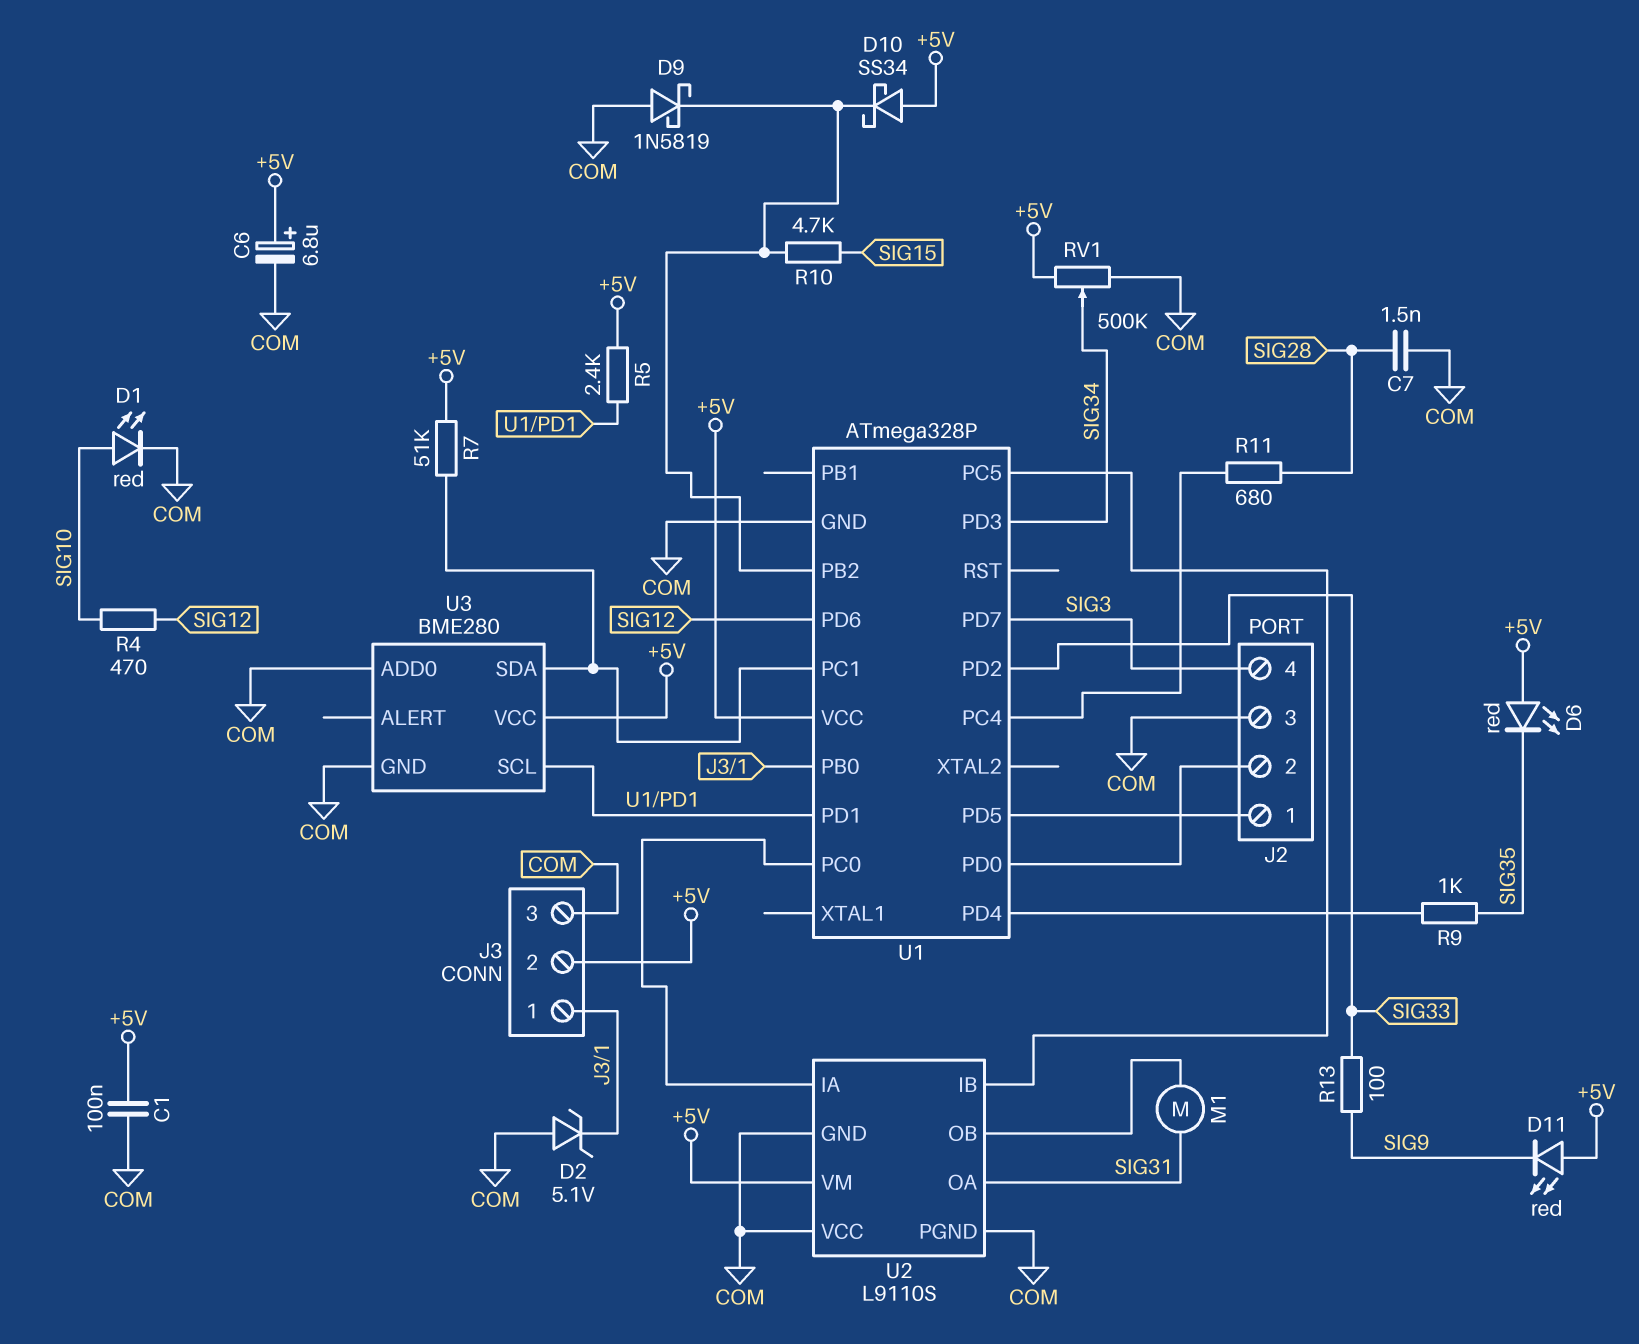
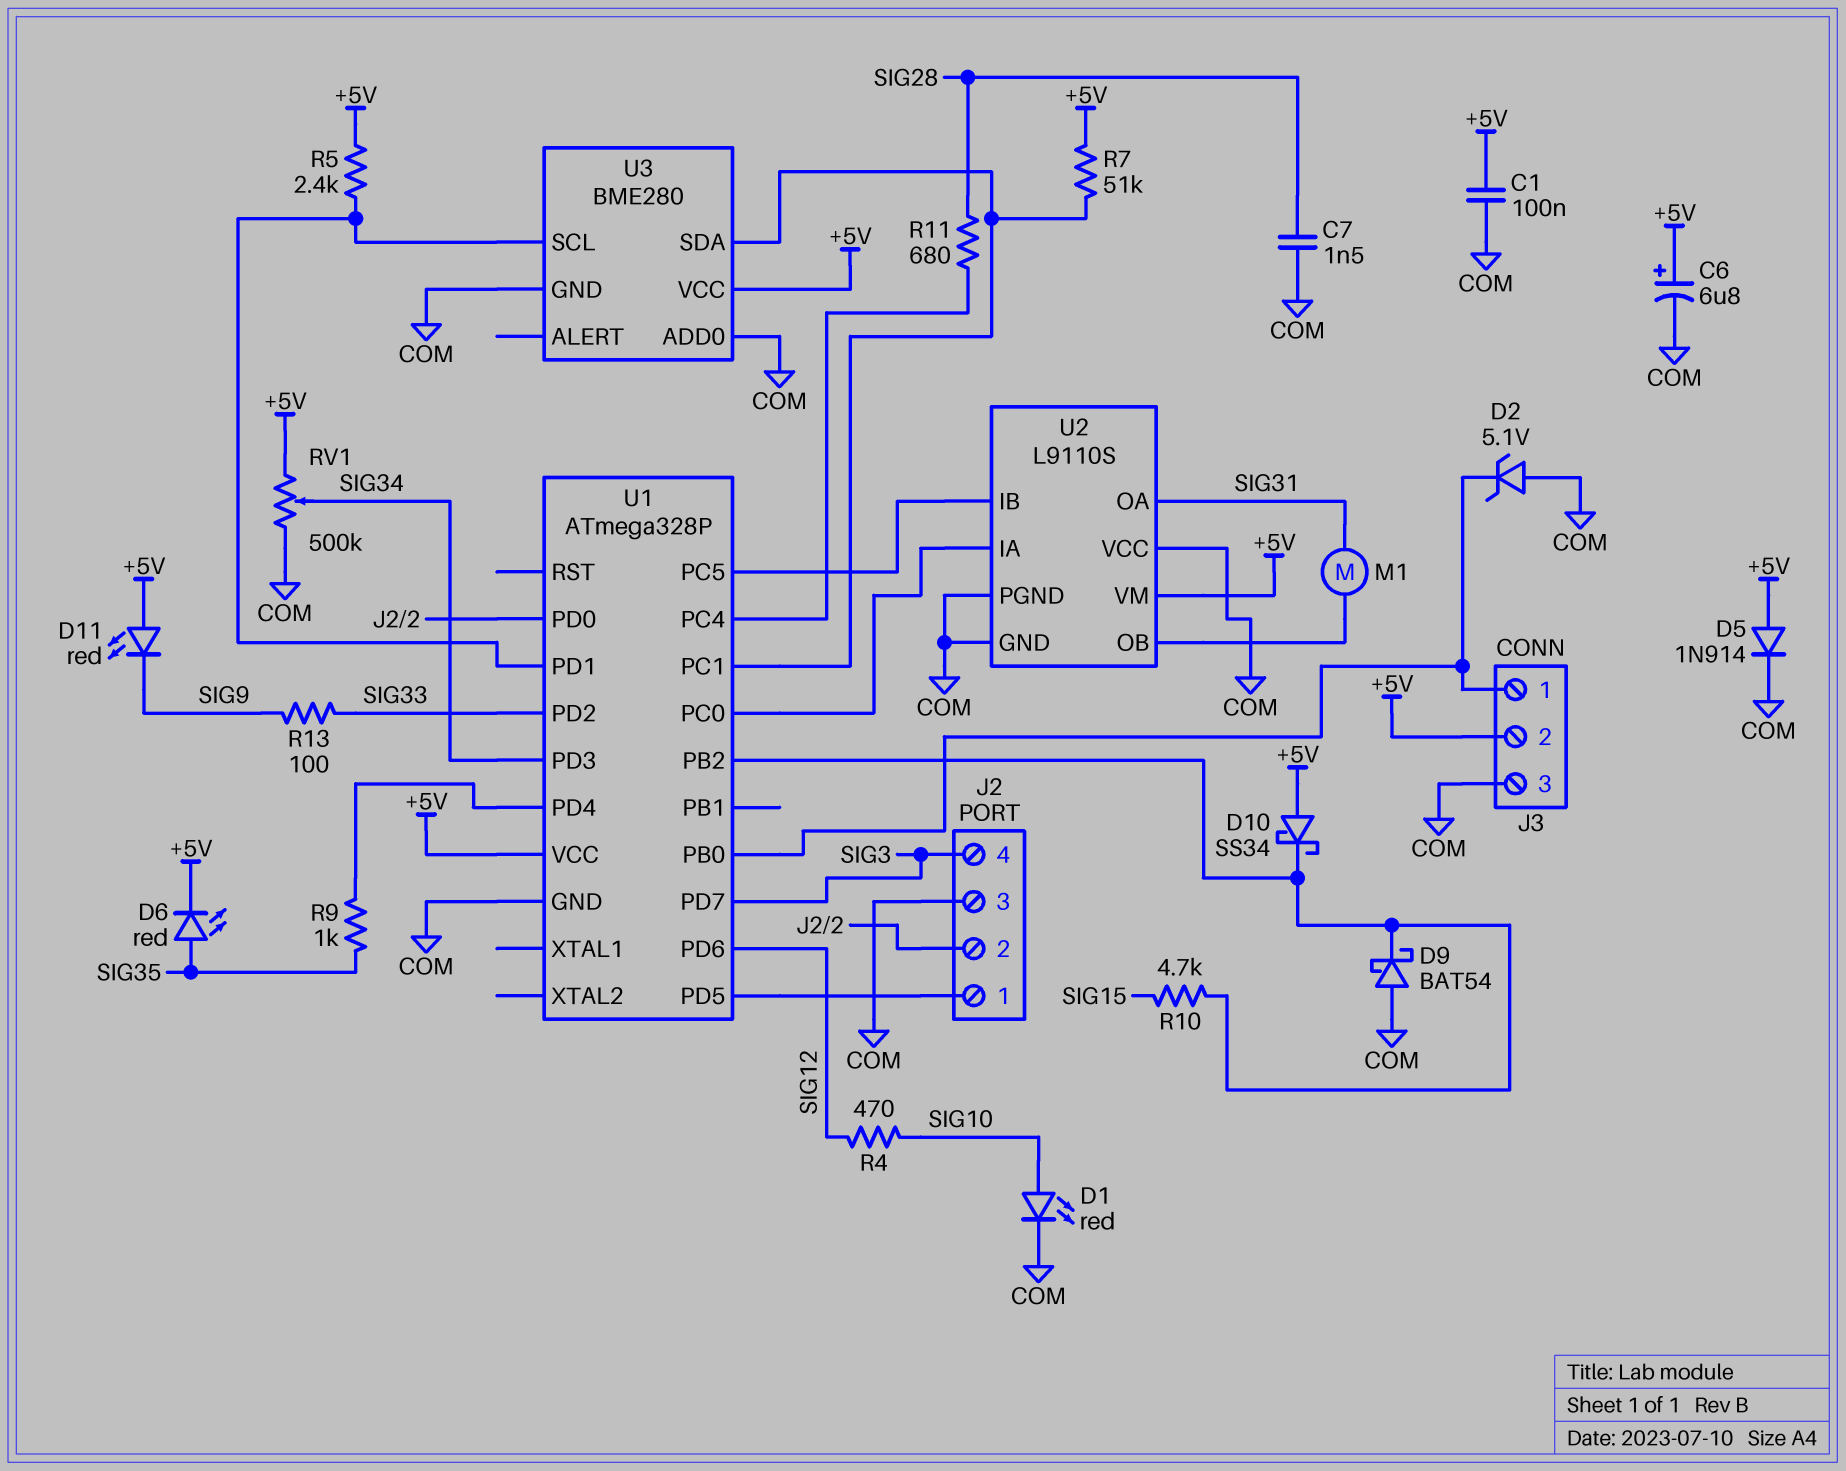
D5: none -> diode 1N914 (A +5V, K COM)
D6: LED red (A +5V, K SIG35) -> LED red (A SIG35, K +5V)
D9: schottky 1N5819 (A COM, K U1/PB2) -> schottky BAT54 (A COM, K U1/PB2)

